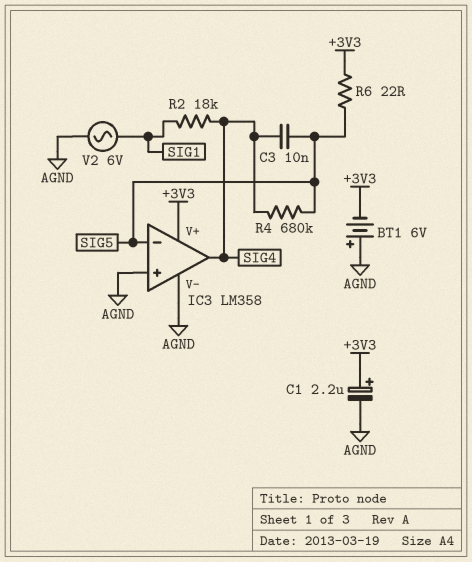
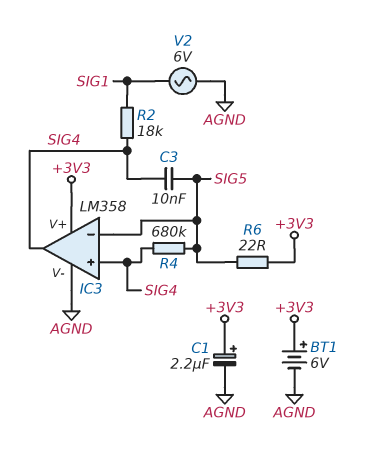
BT1: 6V (plus AGND, minus +3V3) -> 6V (plus +3V3, minus AGND)
IC3 pin in+: AGND -> SIG4

